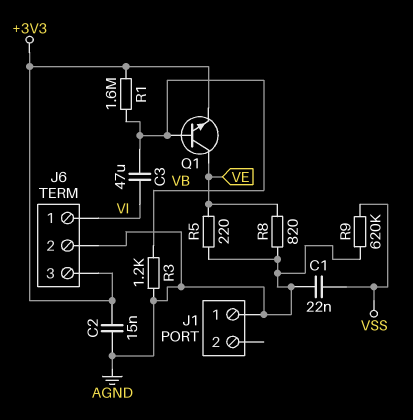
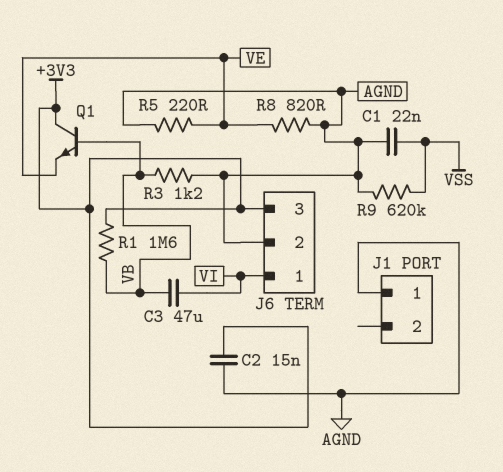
Q1: NPN (B VB, C VE, E +3V3) -> NPN (B VB, C +3V3, E VE)

